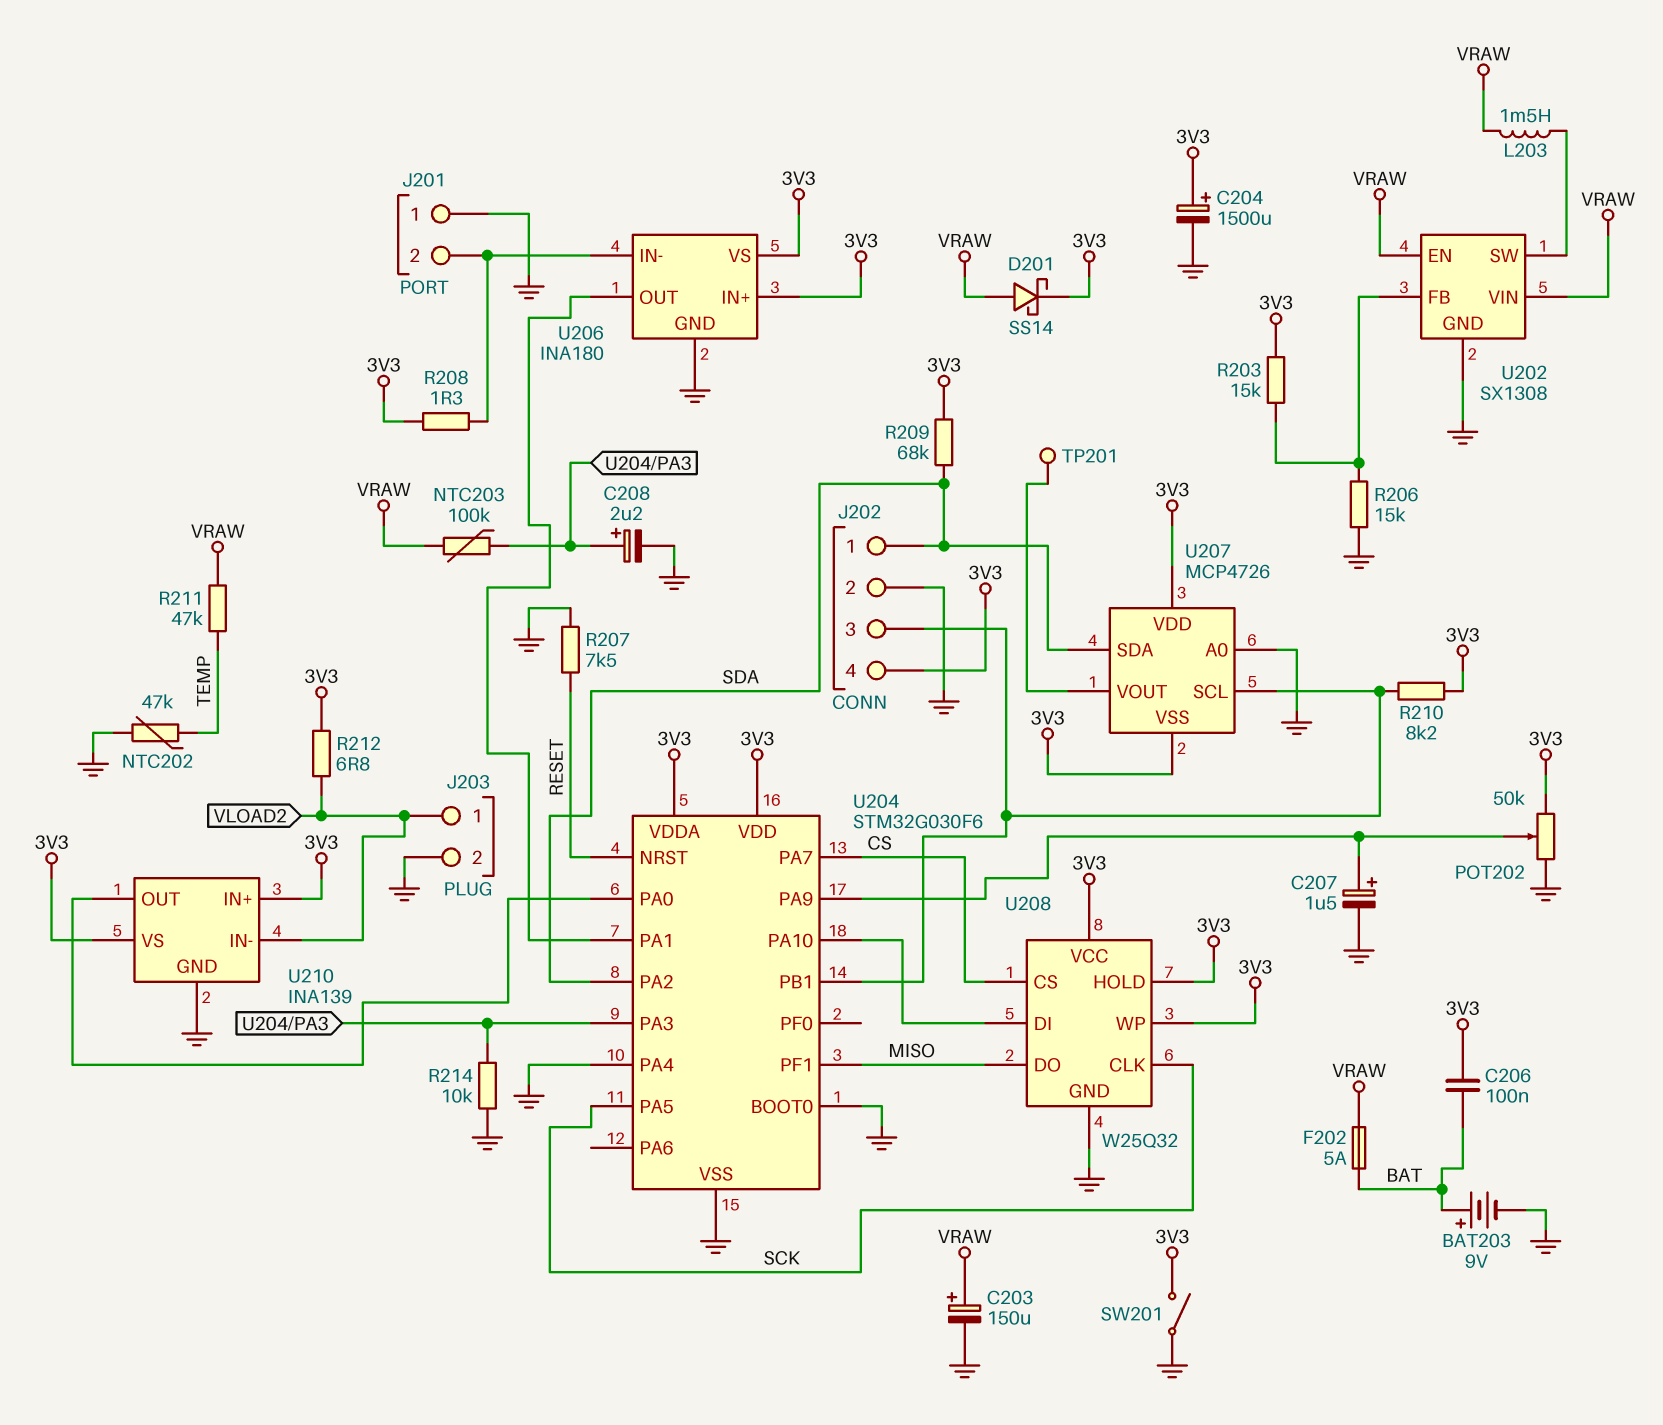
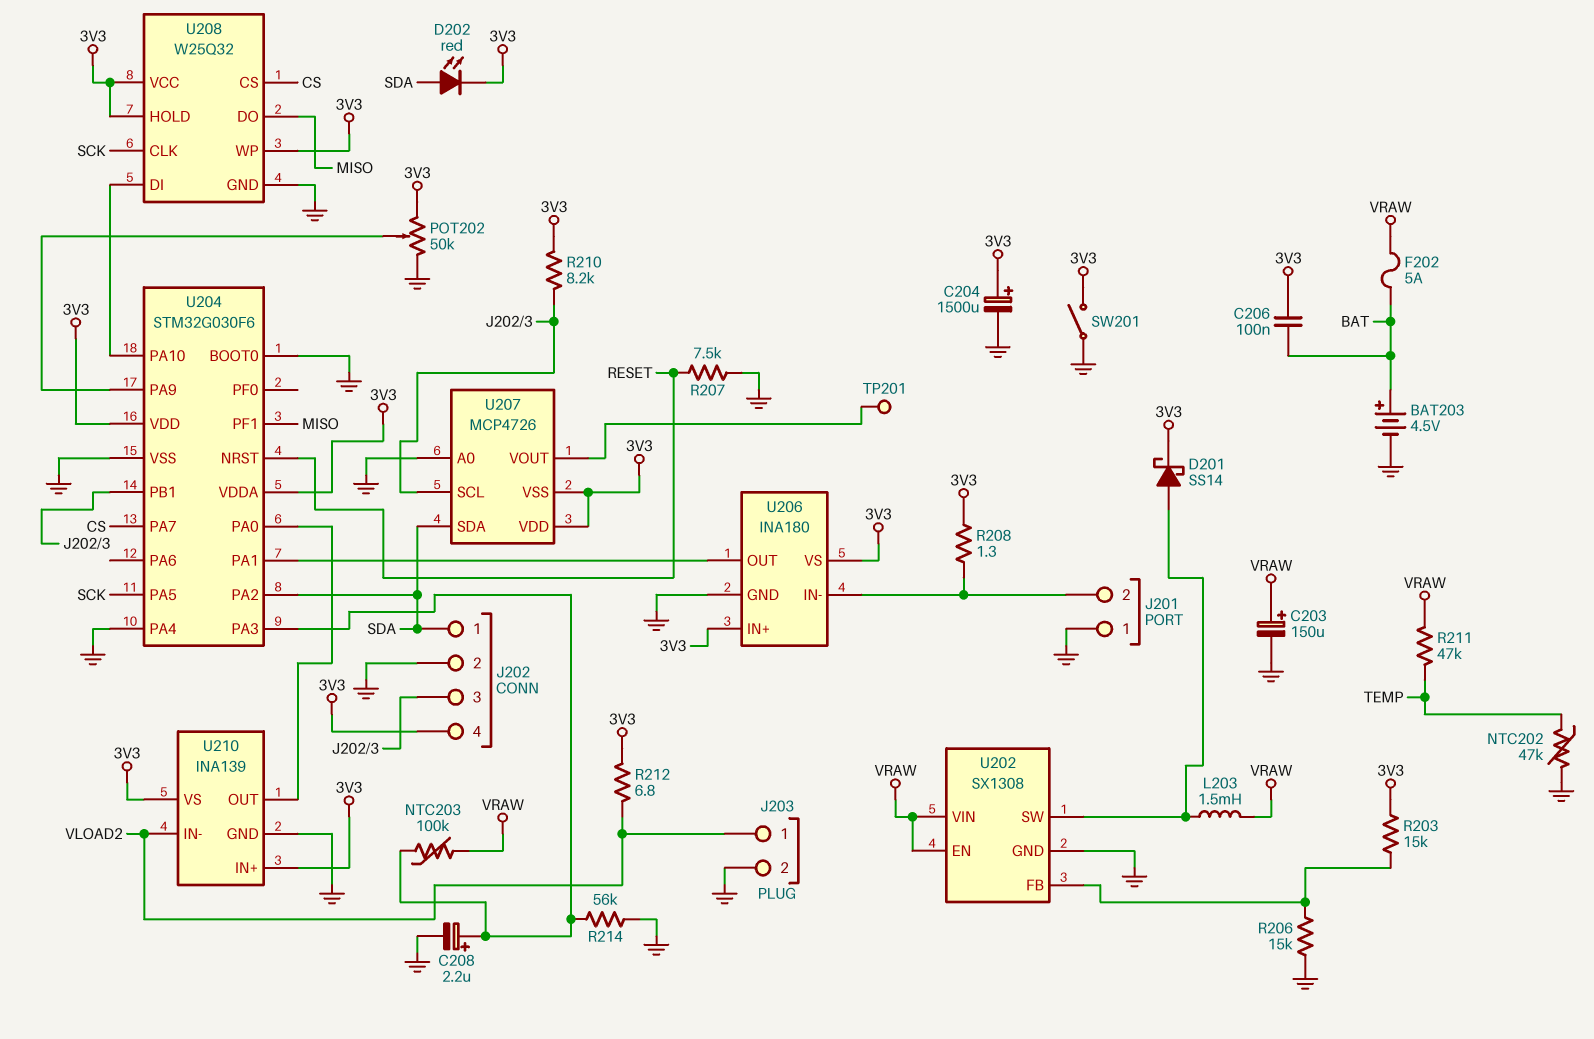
BAT203: 9V (plus BAT, minus GND) -> 4.5V (plus BAT, minus GND)
C207: 1.5uF (plus U204/PA9, minus GND) -> none
D201: schottky SS14 (A VRAW, K 3V3) -> schottky SS14 (A U202/SW, K 3V3)
D202: none -> LED red (A SDA, K 3V3)
R209: 68k (3V3, SDA) -> none
R214: 10k (GND, U204/PA3) -> 56k (GND, U204/PA3)

